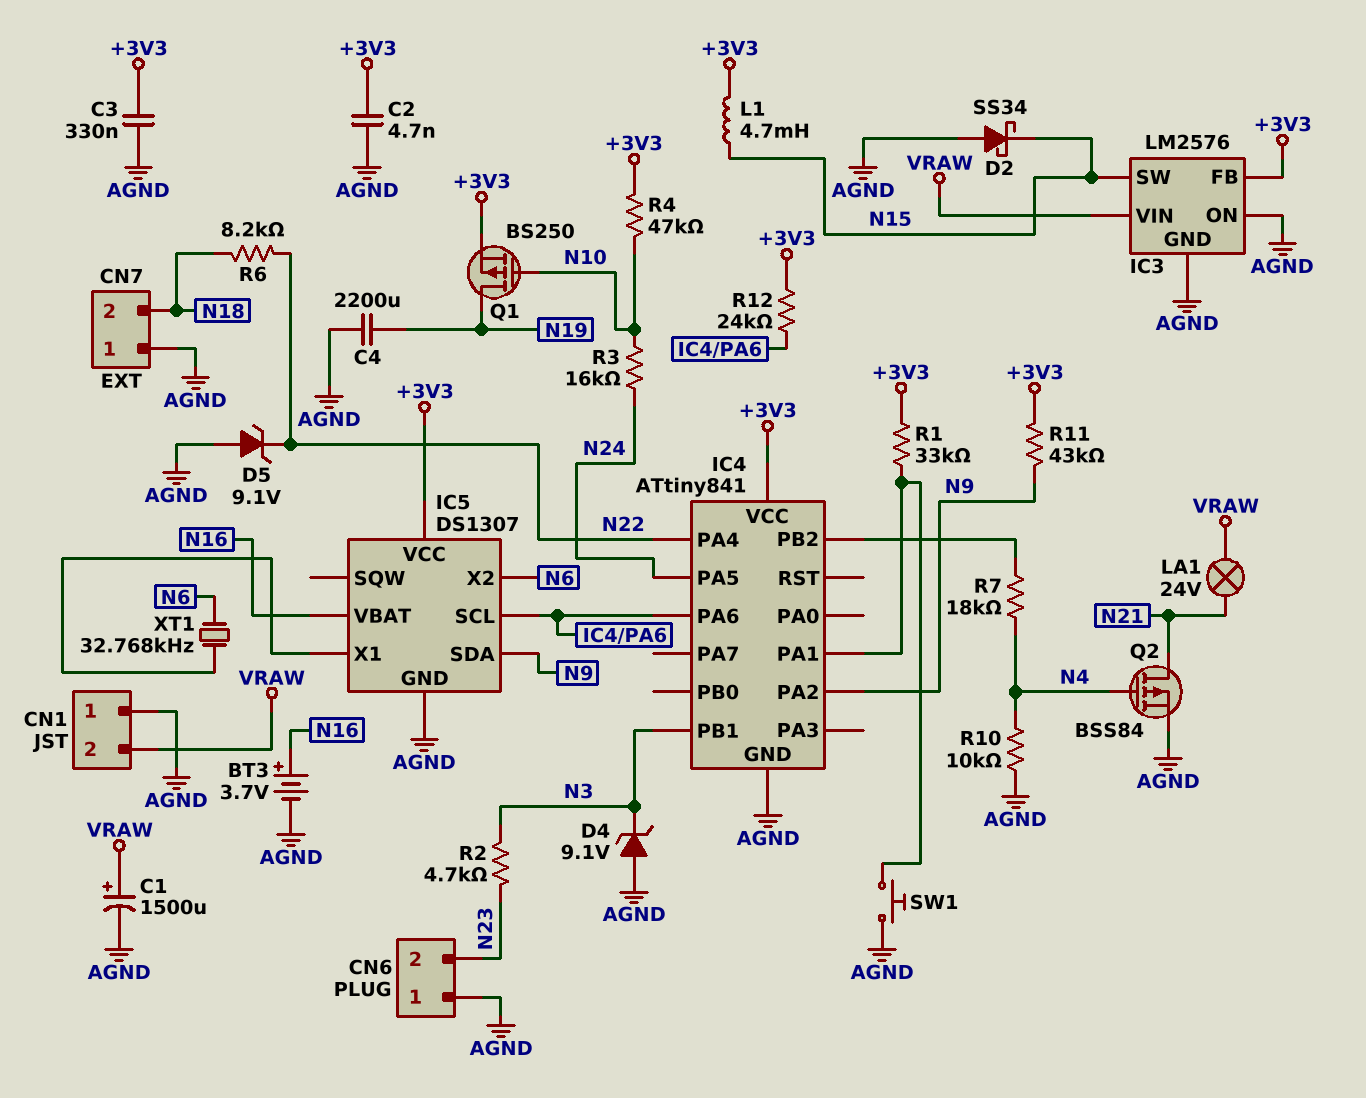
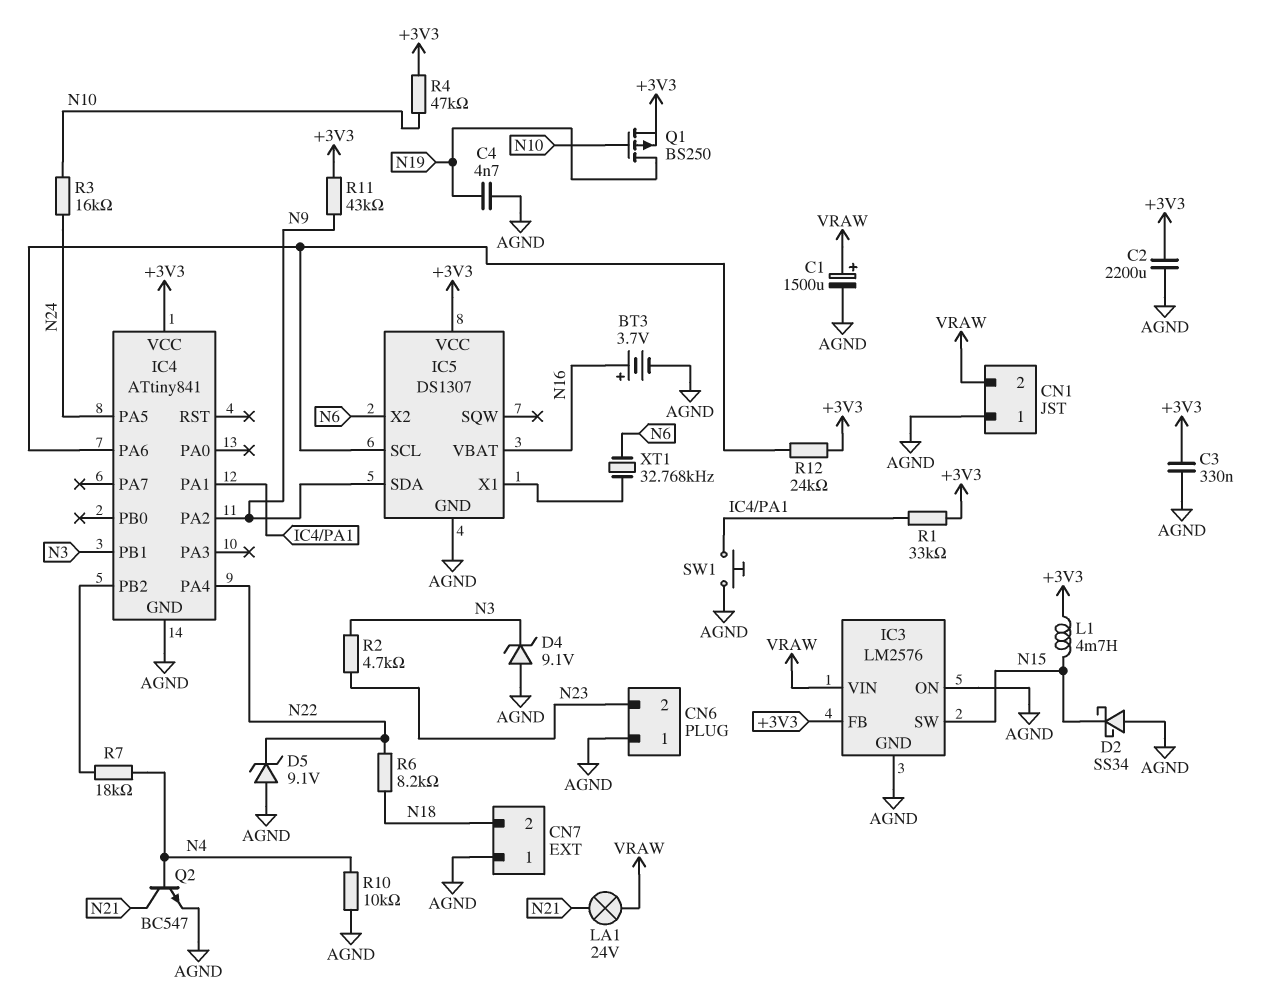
C2: 4.7nF (+3V3, AGND) -> 2200uF (+3V3, AGND)
C4: 2200uF (AGND, N19) -> 4.7nF (AGND, N19)
Q2: PMOS BSS84 (G N4, D N21, S AGND) -> NPN BC547 (B N4, C N21, E AGND)

